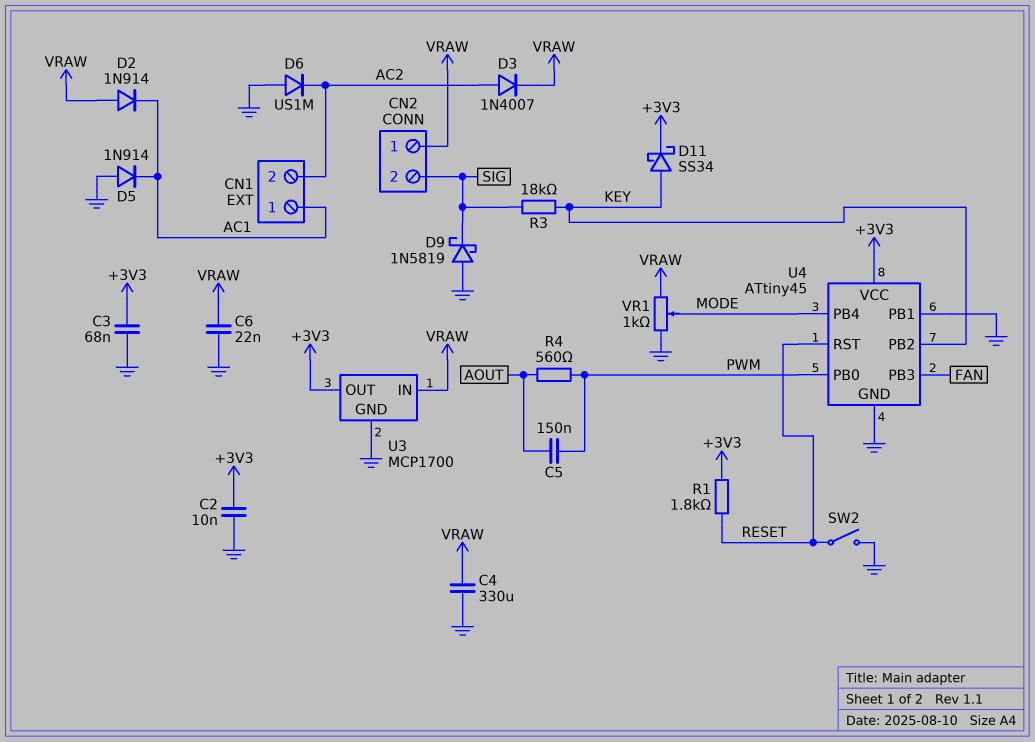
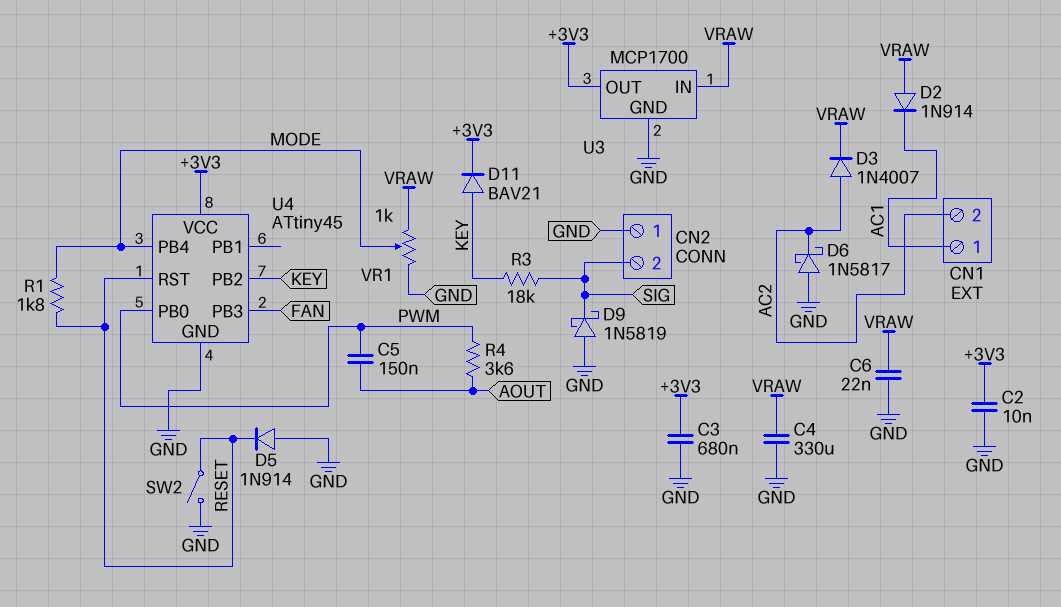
C3: 68nF (+3V3, GND) -> 680nF (+3V3, GND)
CN2 pin 1: VRAW -> GND
D5: diode 1N914 (A GND, K AC1) -> diode 1N914 (A GND, K RESET)
D6: diode US1M (A GND, K AC2) -> schottky 1N5817 (A GND, K AC2)
D11: schottky SS34 (A KEY, K +3V3) -> diode BAV21 (A KEY, K +3V3)
R1: 1.8k (+3V3, RESET) -> 1.8k (MODE, RESET)
R4: 560 (AOUT, PWM) -> 3.6k (AOUT, PWM)
U4 pin PB1: GND -> none

